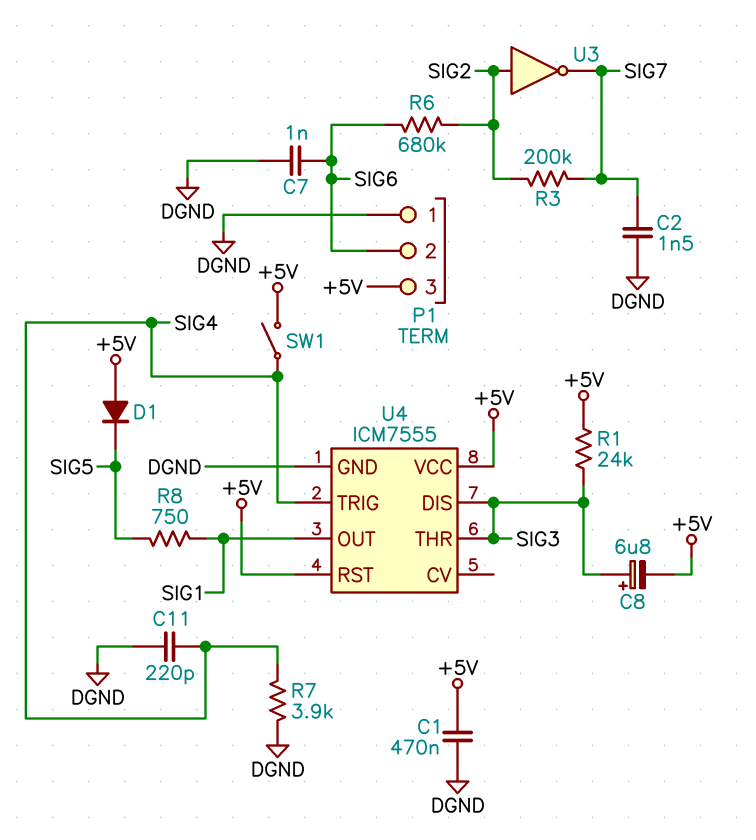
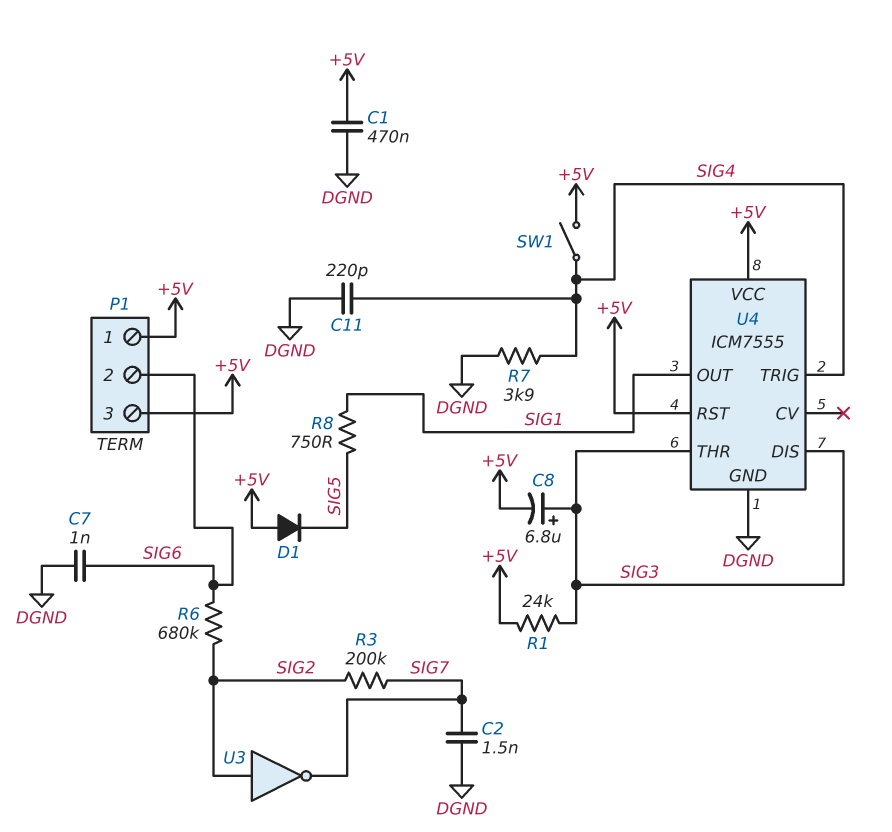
P1 pin 1: DGND -> +5V

